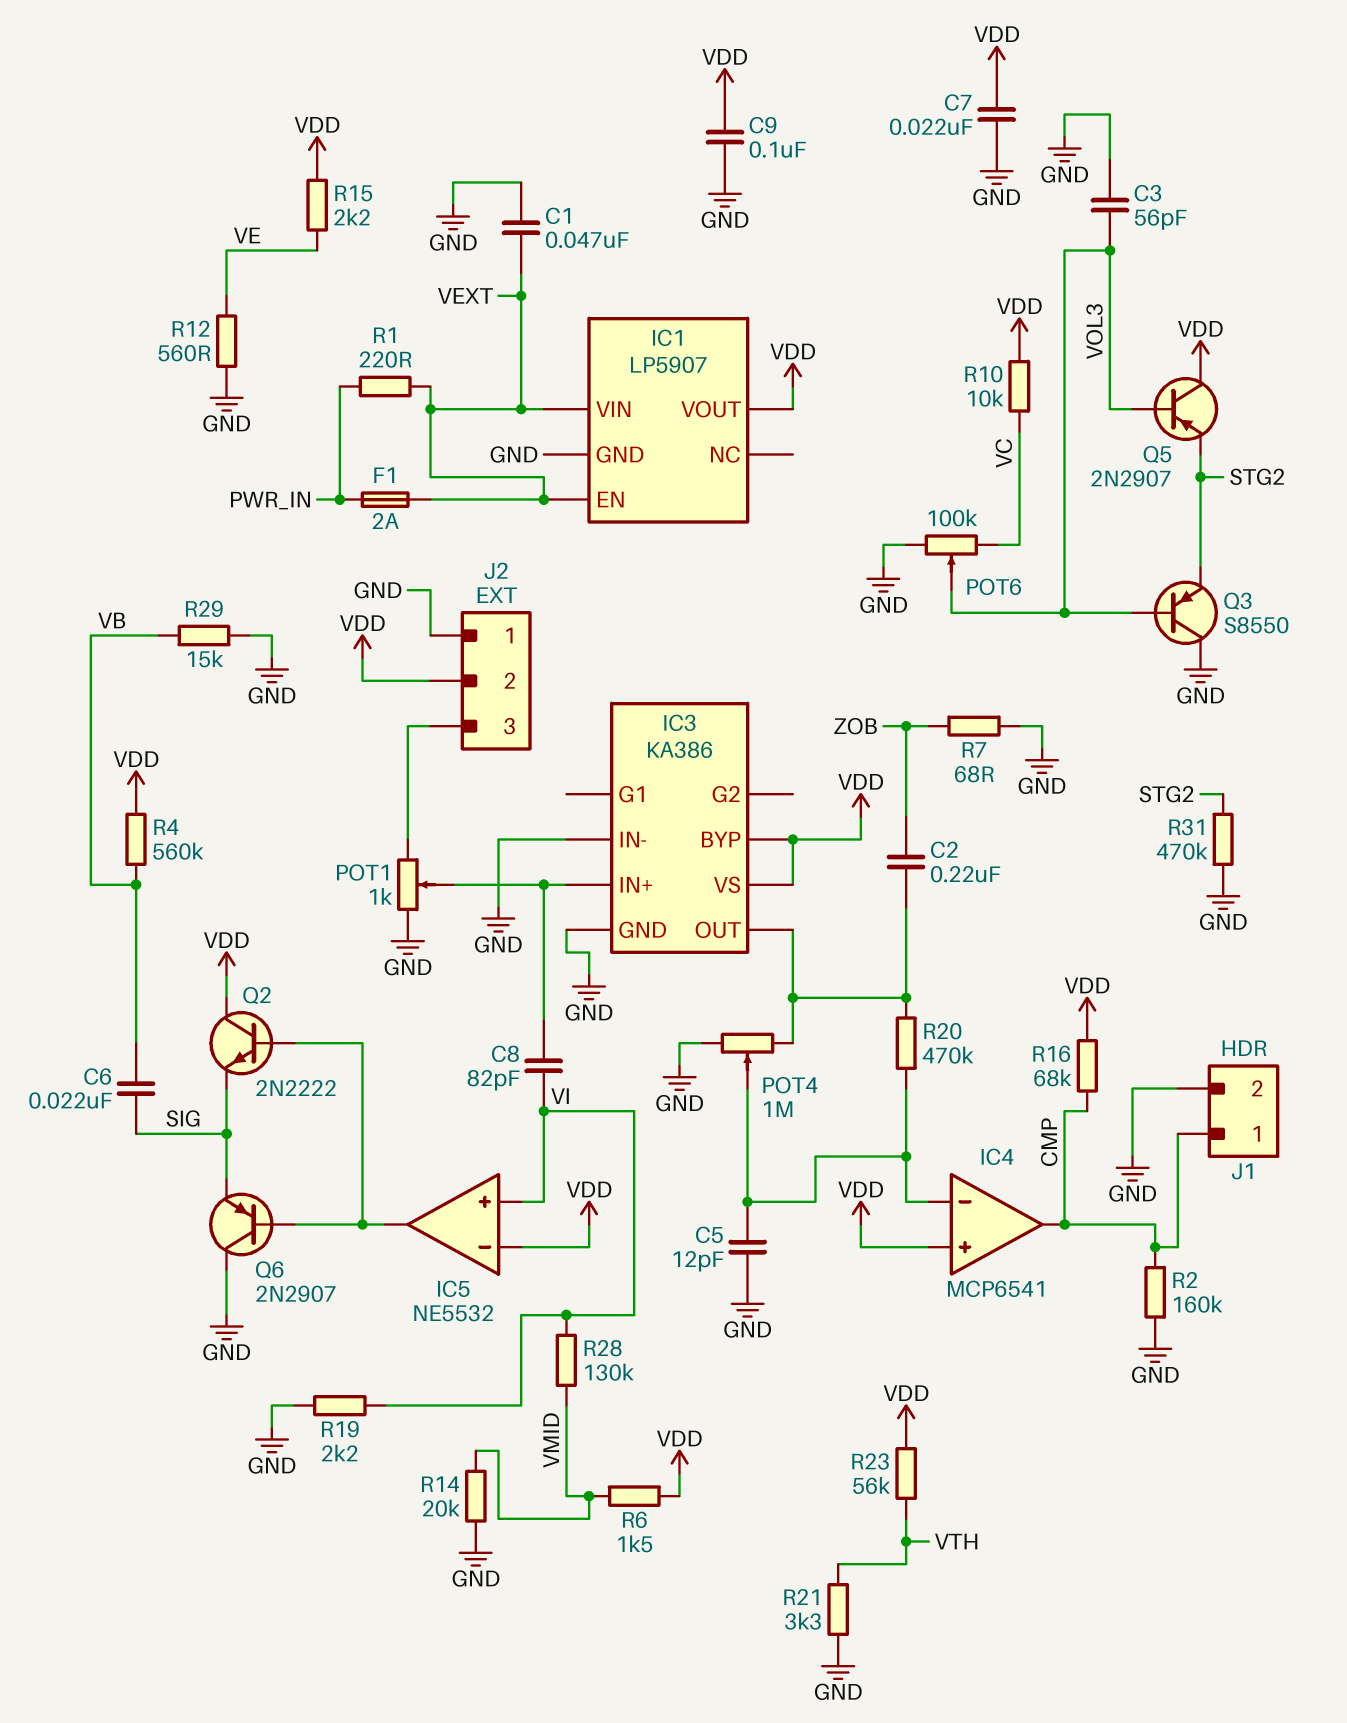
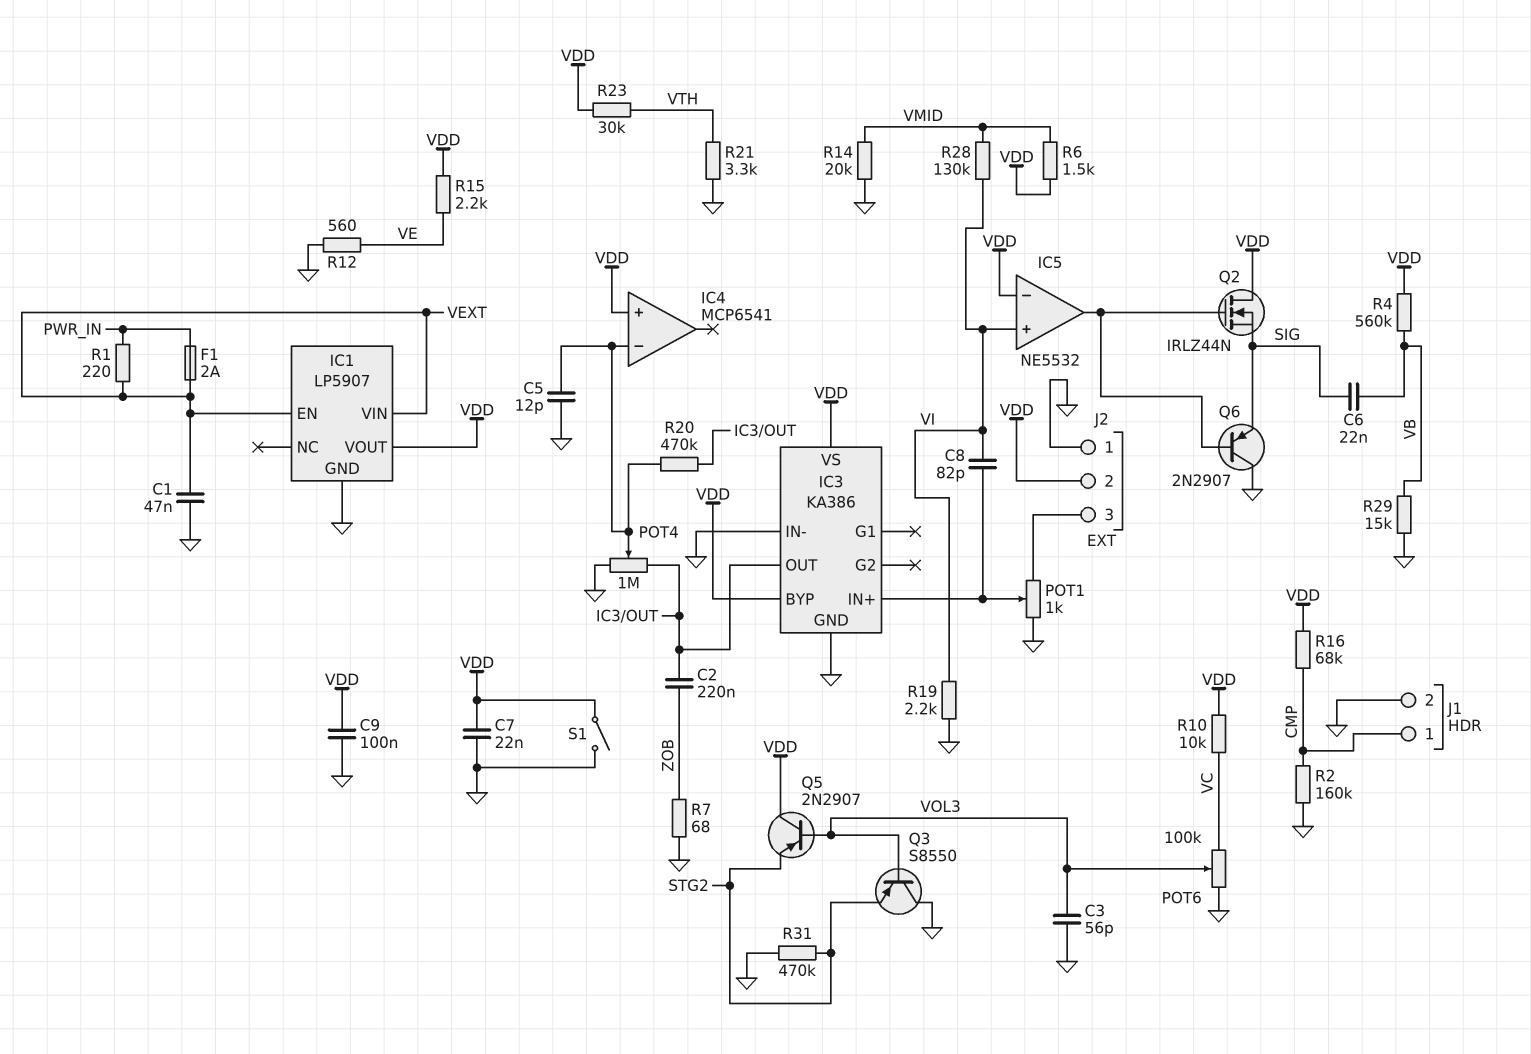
IC4 pin out: CMP -> none
Q2: NPN 2N2222 (B IC5/out, C VDD, E SIG) -> NMOS IRLZ44N (G IC5/out, D VDD, S SIG)
R23: 56k (VDD, VTH) -> 30k (VDD, VTH)
S1: none -> switch (GND, VDD)

